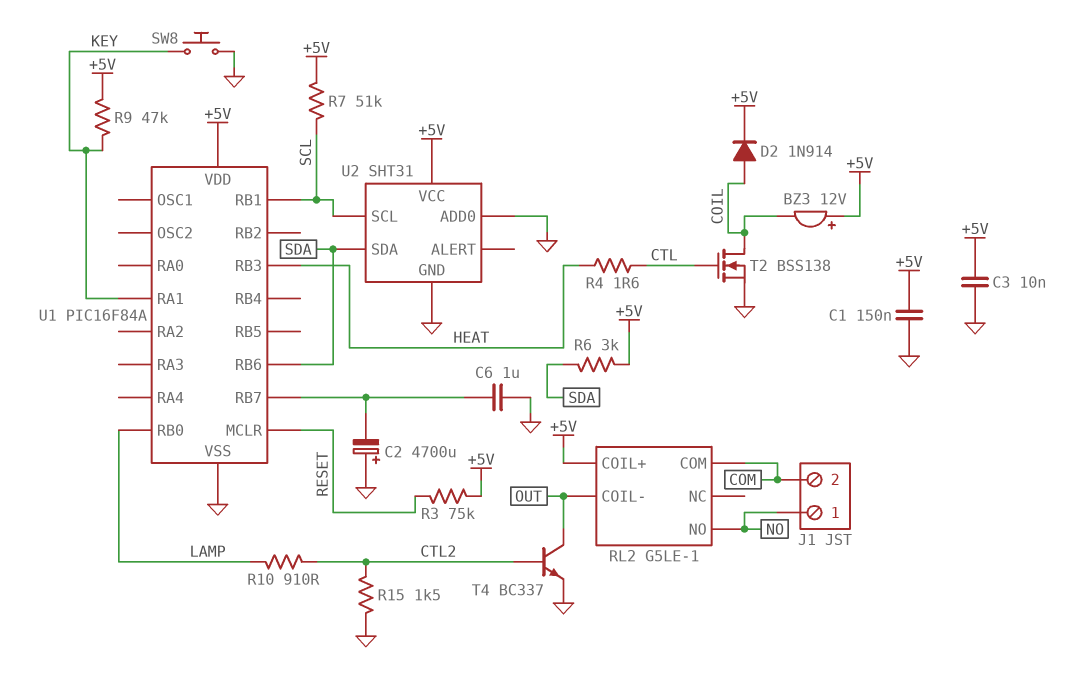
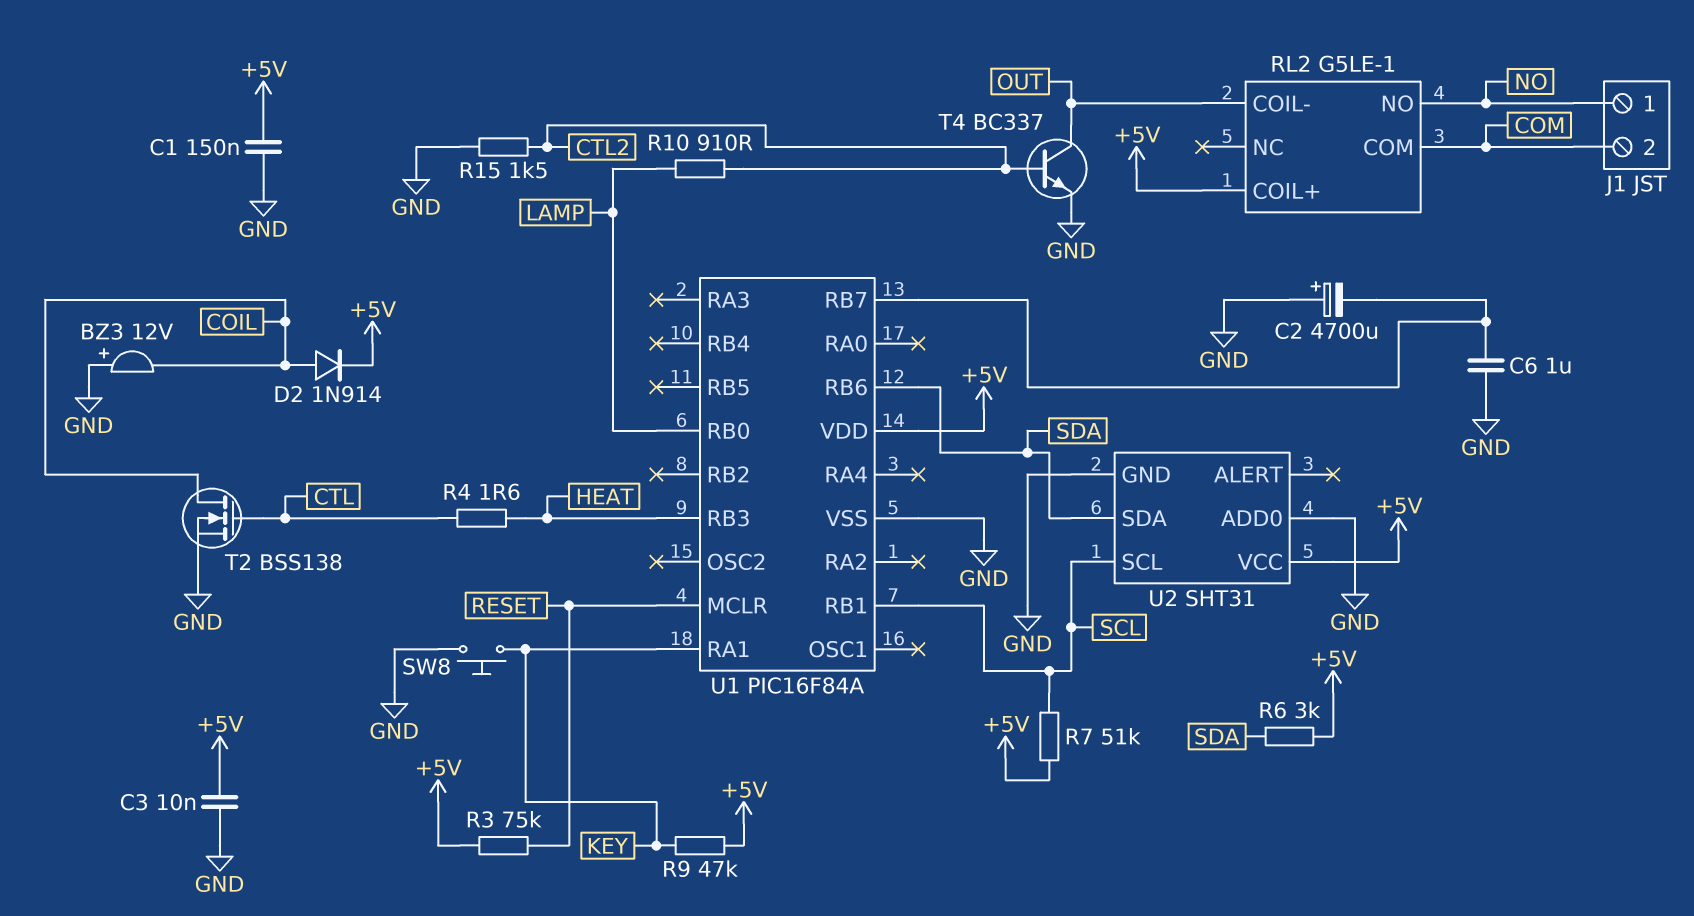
BZ3: buzzer 12V (plus +5V, minus COIL) -> buzzer 12V (plus GND, minus COIL)

